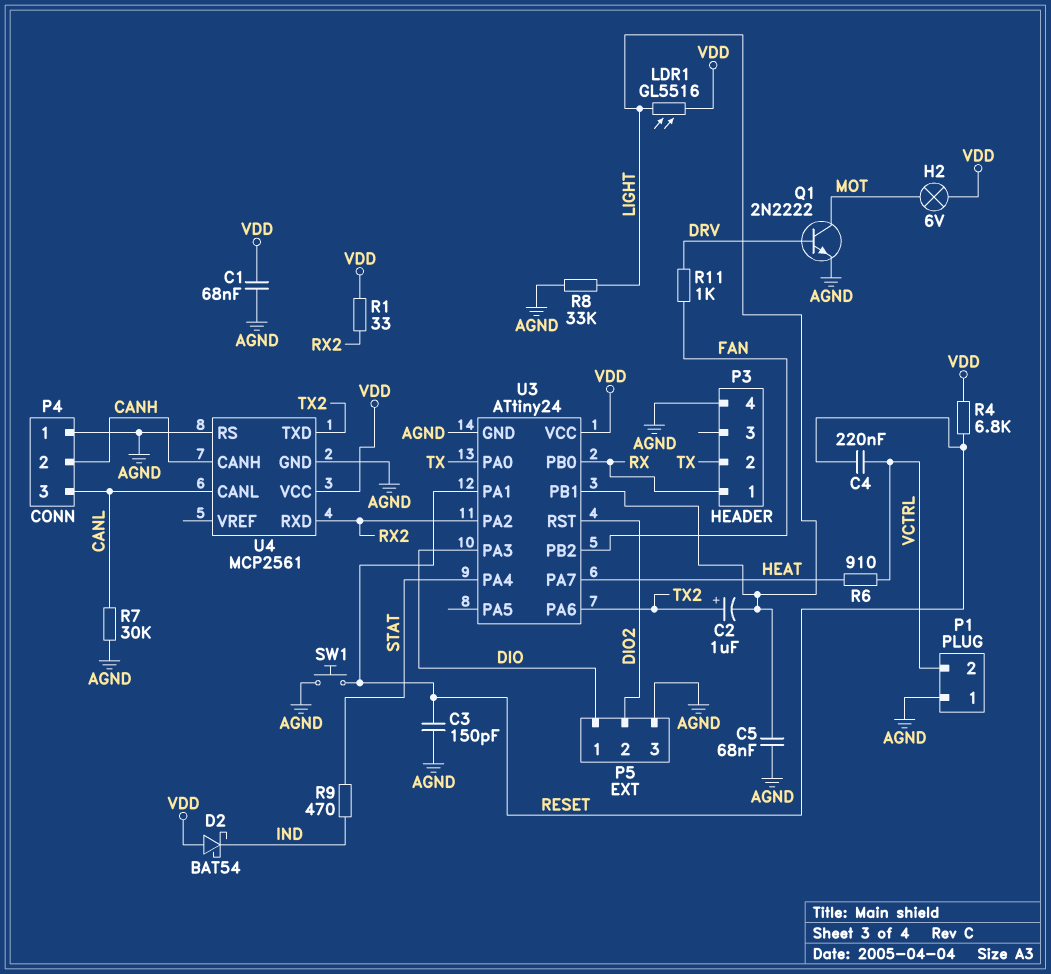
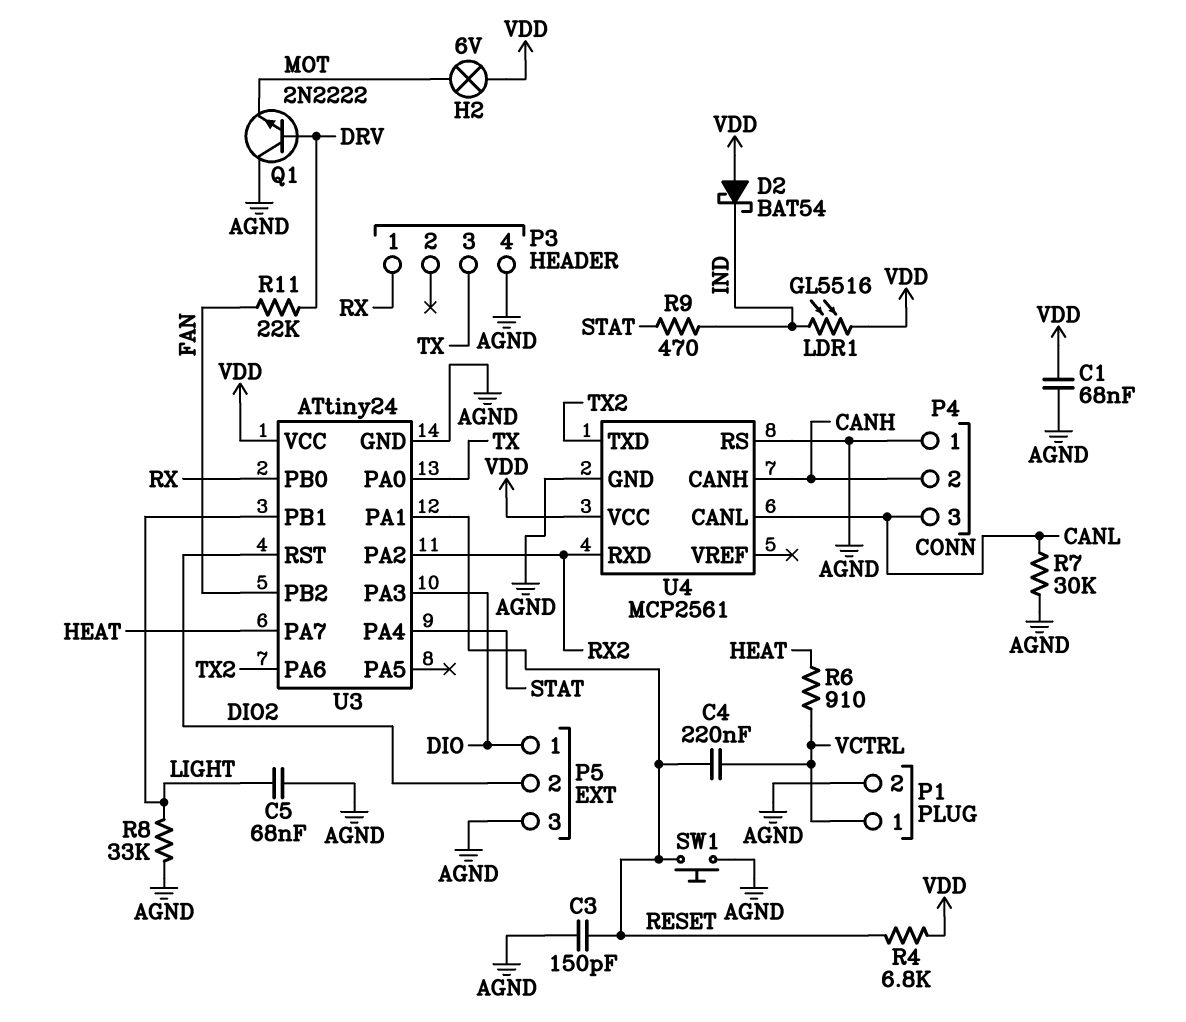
C2: 1uF (plus TX2, minus LIGHT) -> none
LDR1: GL5516 (LIGHT, VDD) -> GL5516 (IND, VDD)
P1 pin 1: AGND -> VCTRL
P1 pin 2: VCTRL -> AGND
P3 pin 2: TX -> none
P3 pin 3: none -> TX
Q1: NPN 2N2222 (B DRV, C MOT, E AGND) -> NPN 2N2222 (B DRV, C AGND, E MOT)
R1: 33 (RX2, VDD) -> none
R11: 1k (DRV, FAN) -> 22k (DRV, FAN)

